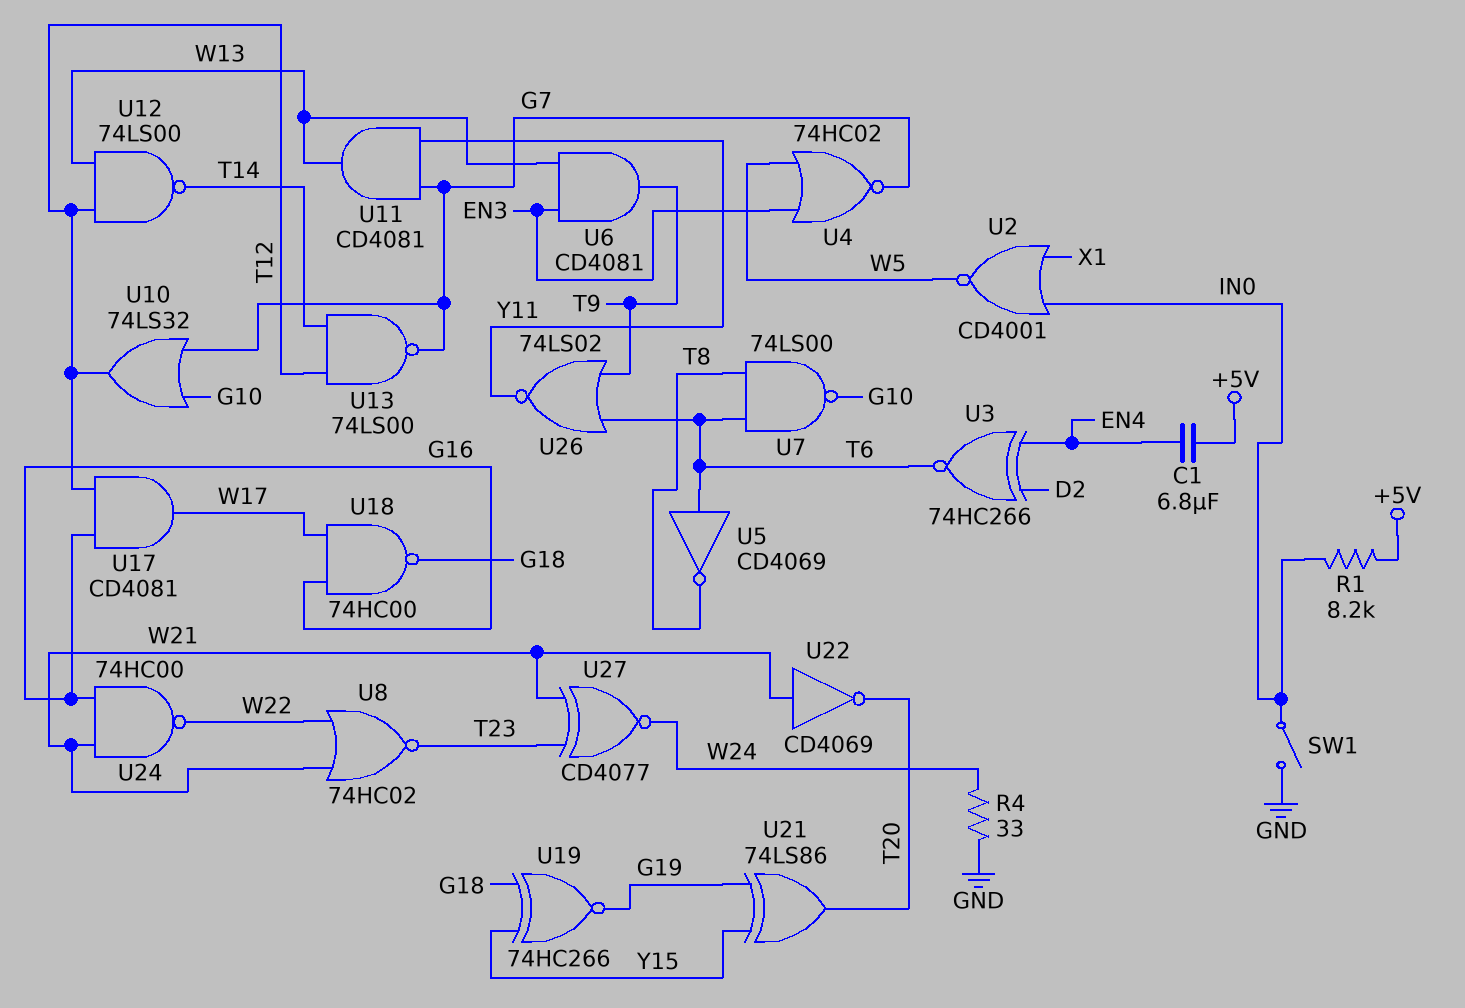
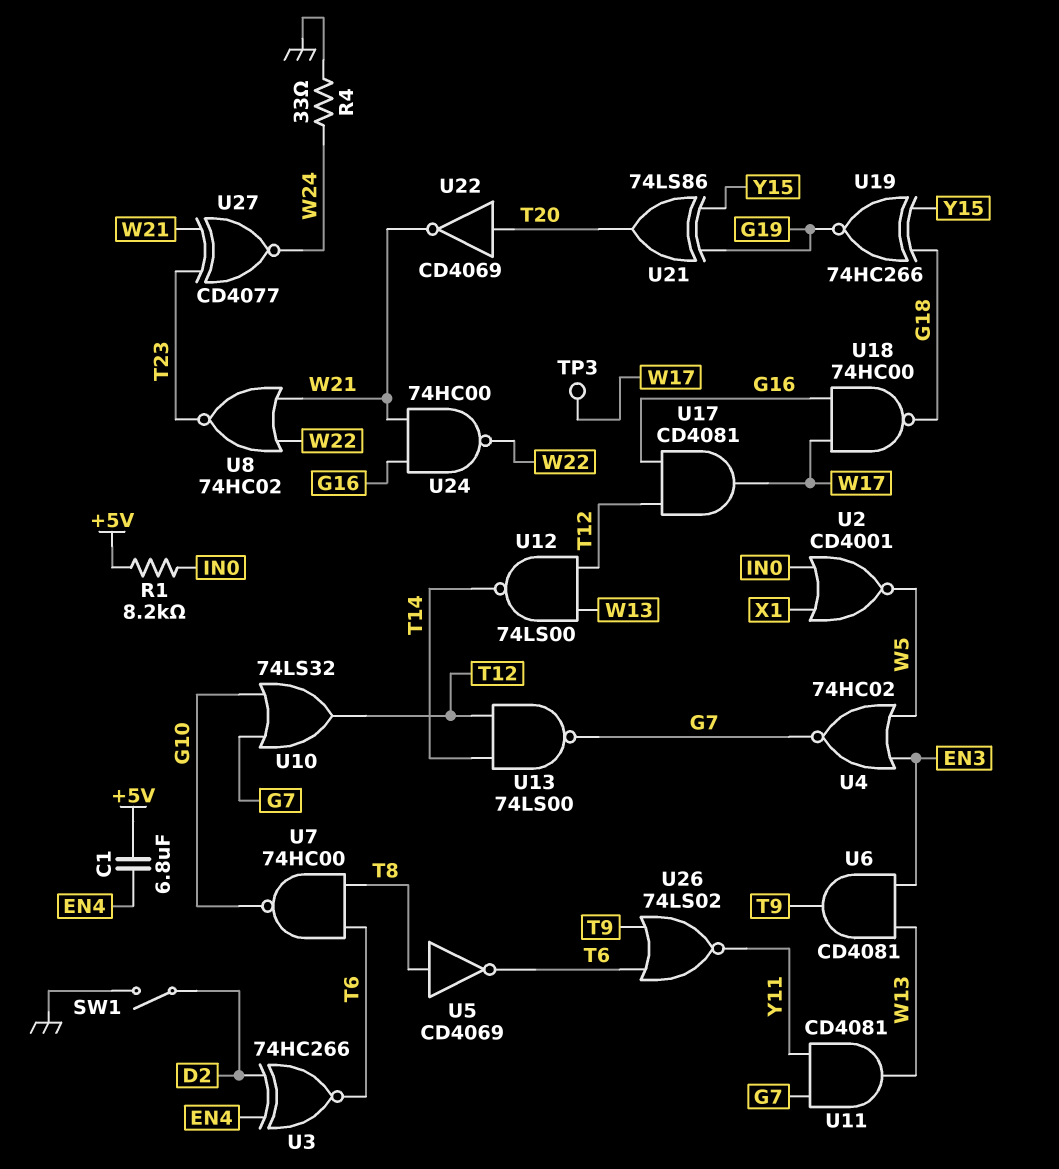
SW1: switch (GND, IN0) -> switch (D2, GND)
TP3: none -> test point (W17)
U5: NOT CD4069 (in T6, out T8) -> NOT CD4069 (in T8, out T6)
U7: NAND 74LS00 (in T6, in T8, out G10) -> NAND 74HC00 (in T6, in T8, out G10)
U22: NOT CD4069 (in W21, out T20) -> NOT CD4069 (in T20, out W21)

